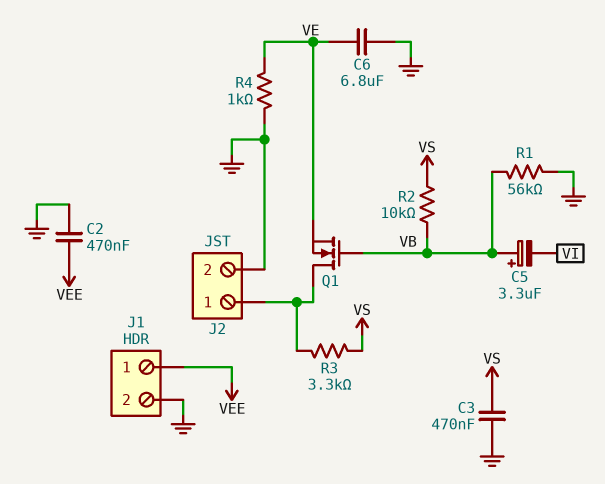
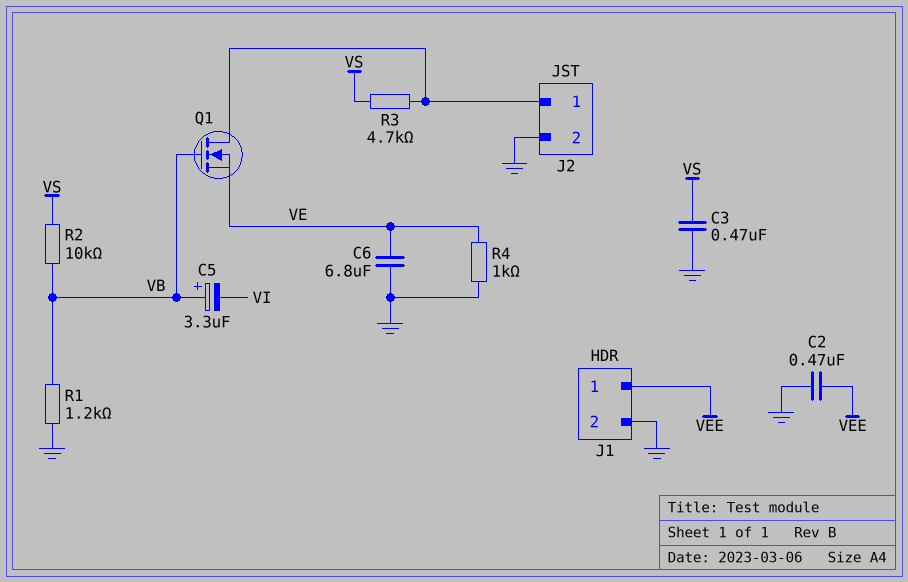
R1: 56k (GND, VB) -> 1.2k (GND, VB)
R3: 3.3k (J2/1, VS) -> 4.7k (J2/1, VS)

